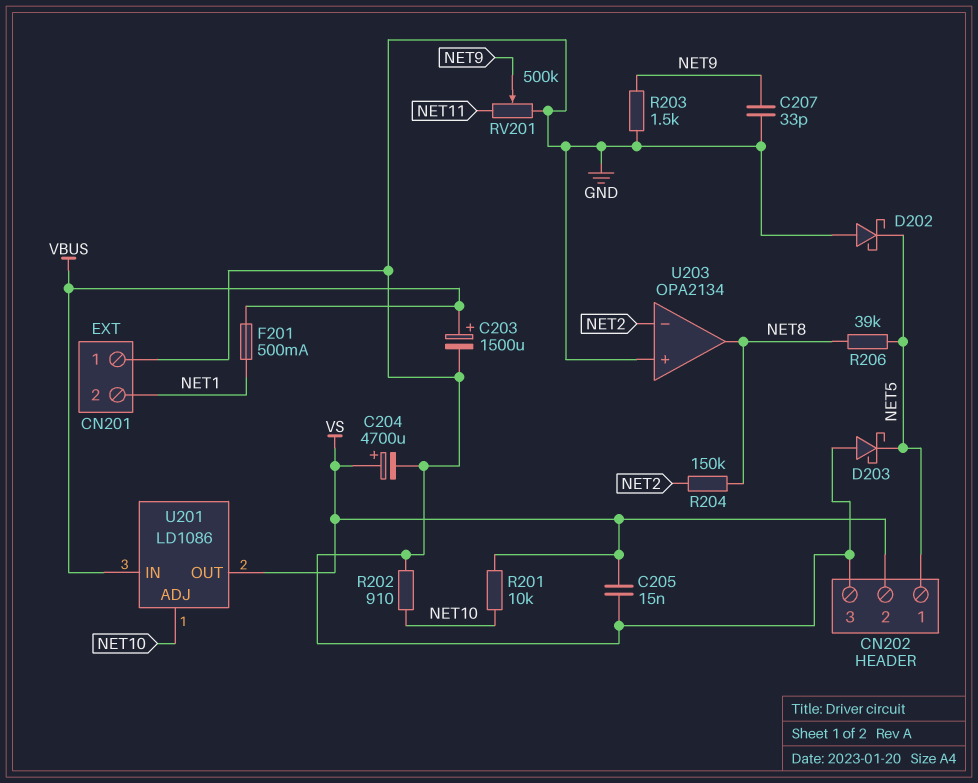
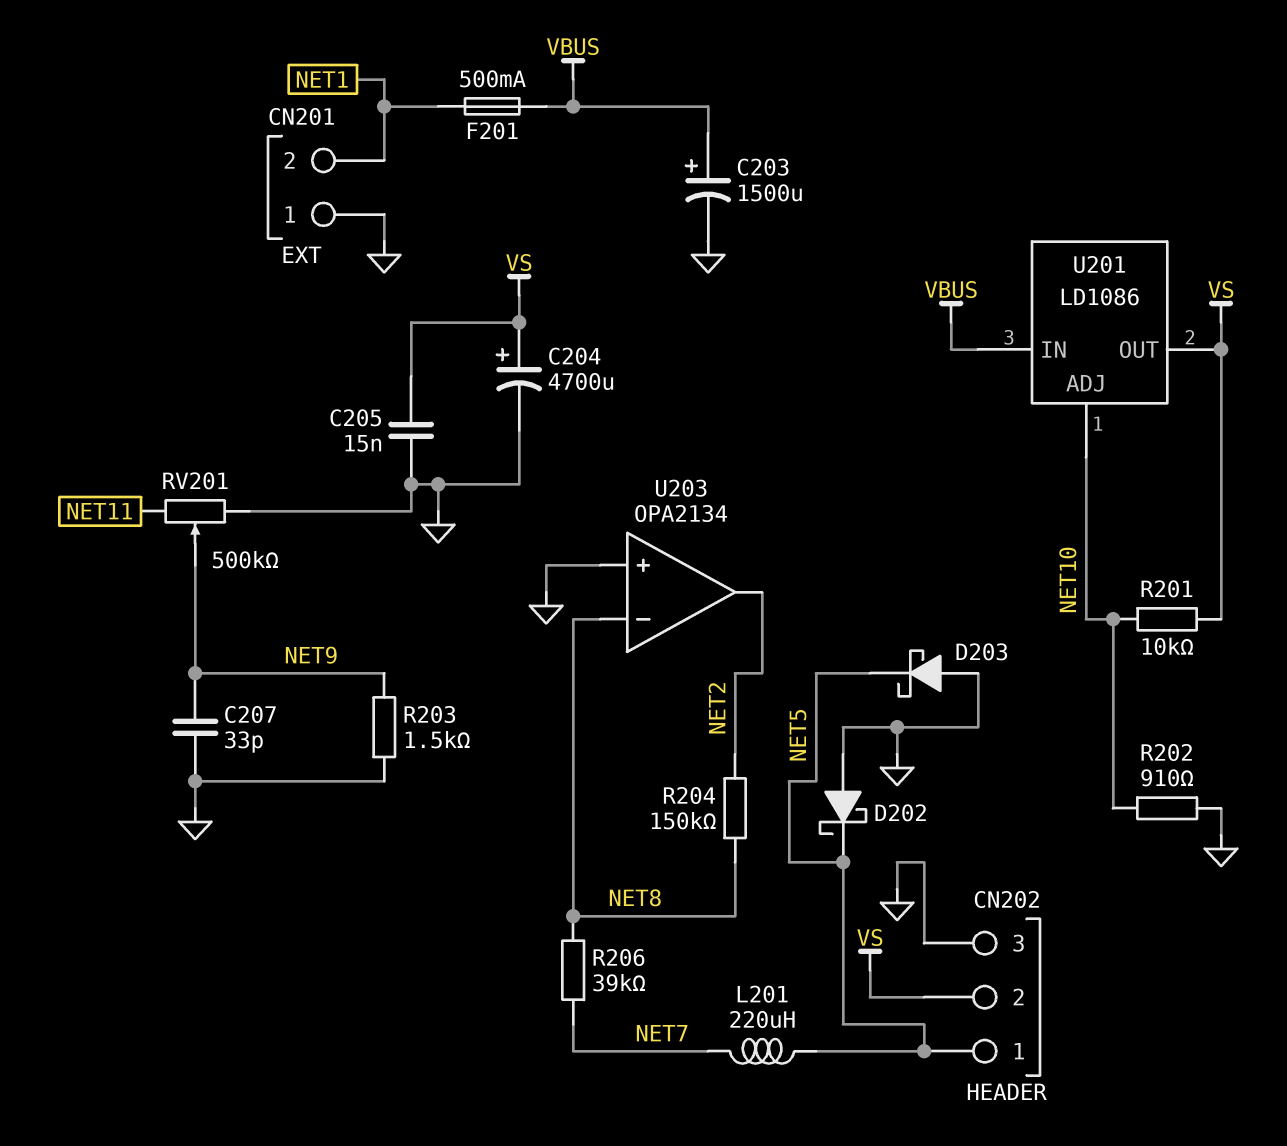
L201: none -> 220uH (NET5, NET7)
R206: 39k (NET5, NET8) -> 39k (NET7, NET8)
U203 pin in-: NET2 -> NET8
U203 pin out: NET8 -> NET2

